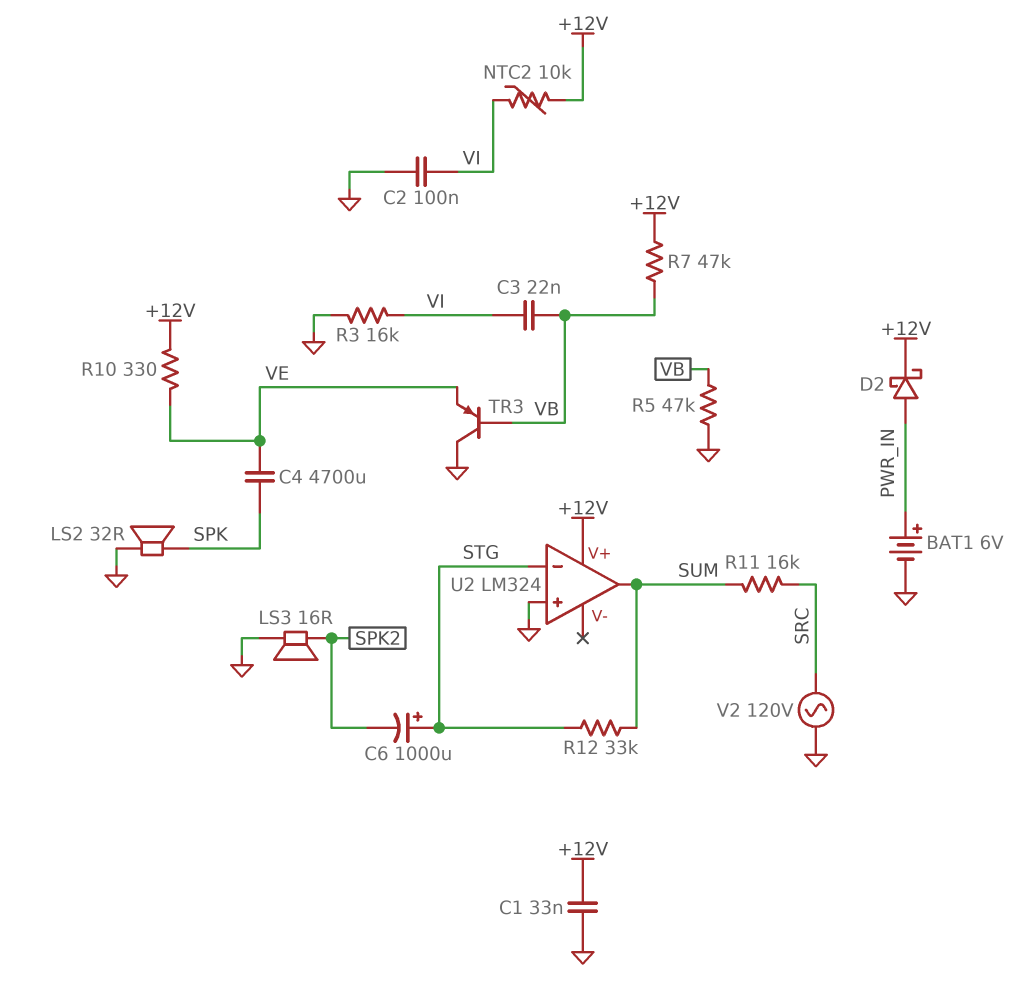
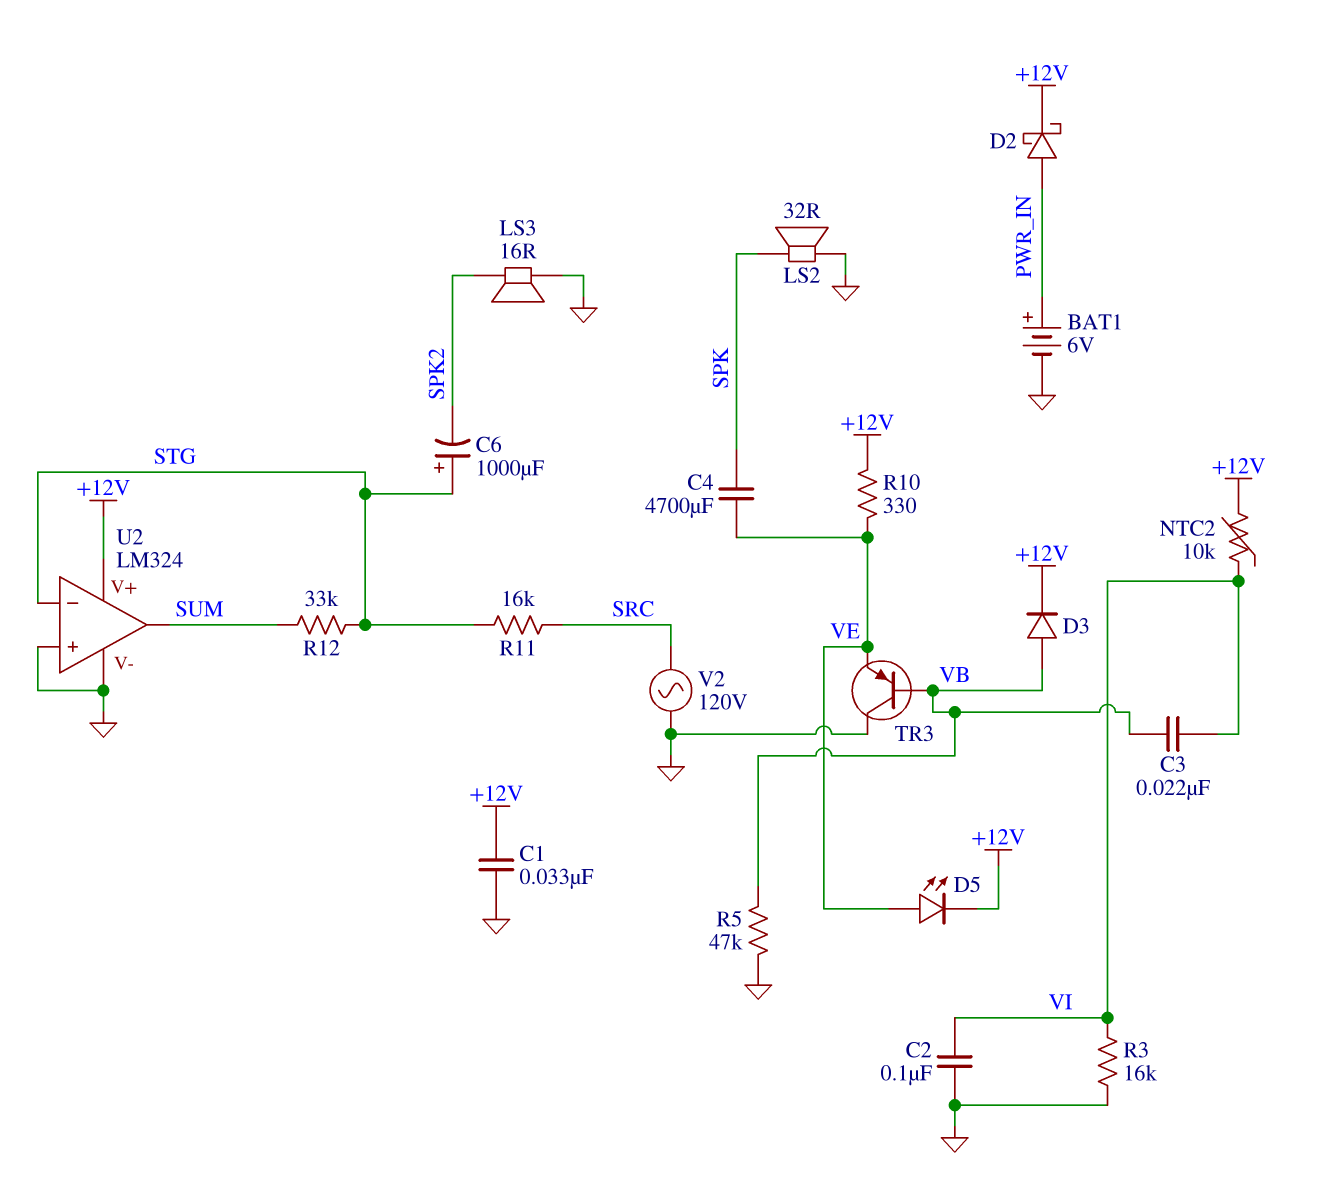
D3: none -> diode (A VB, K +12V)
D5: none -> LED (A VE, K +12V)
R7: 47k (+12V, VB) -> none
R11: 16k (SRC, SUM) -> 16k (SRC, STG)
U2 pin V-: none -> GND

